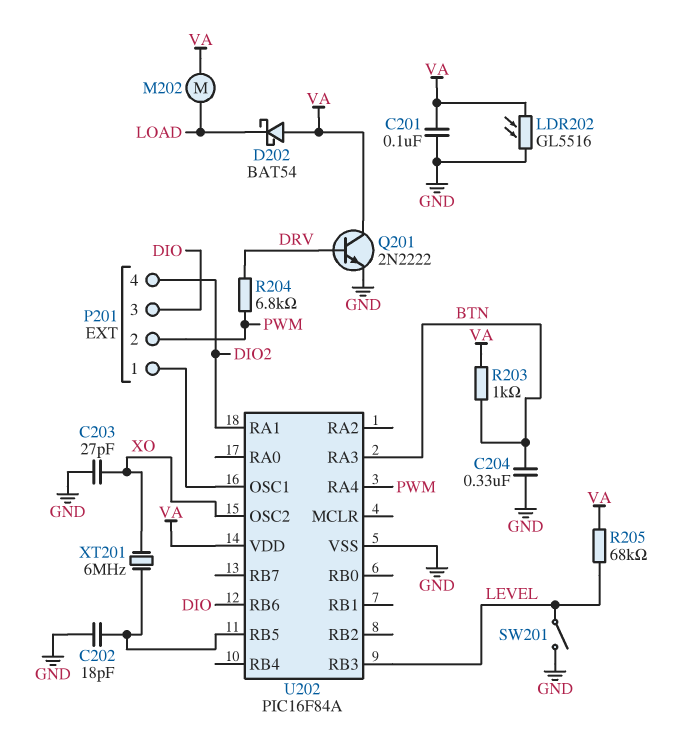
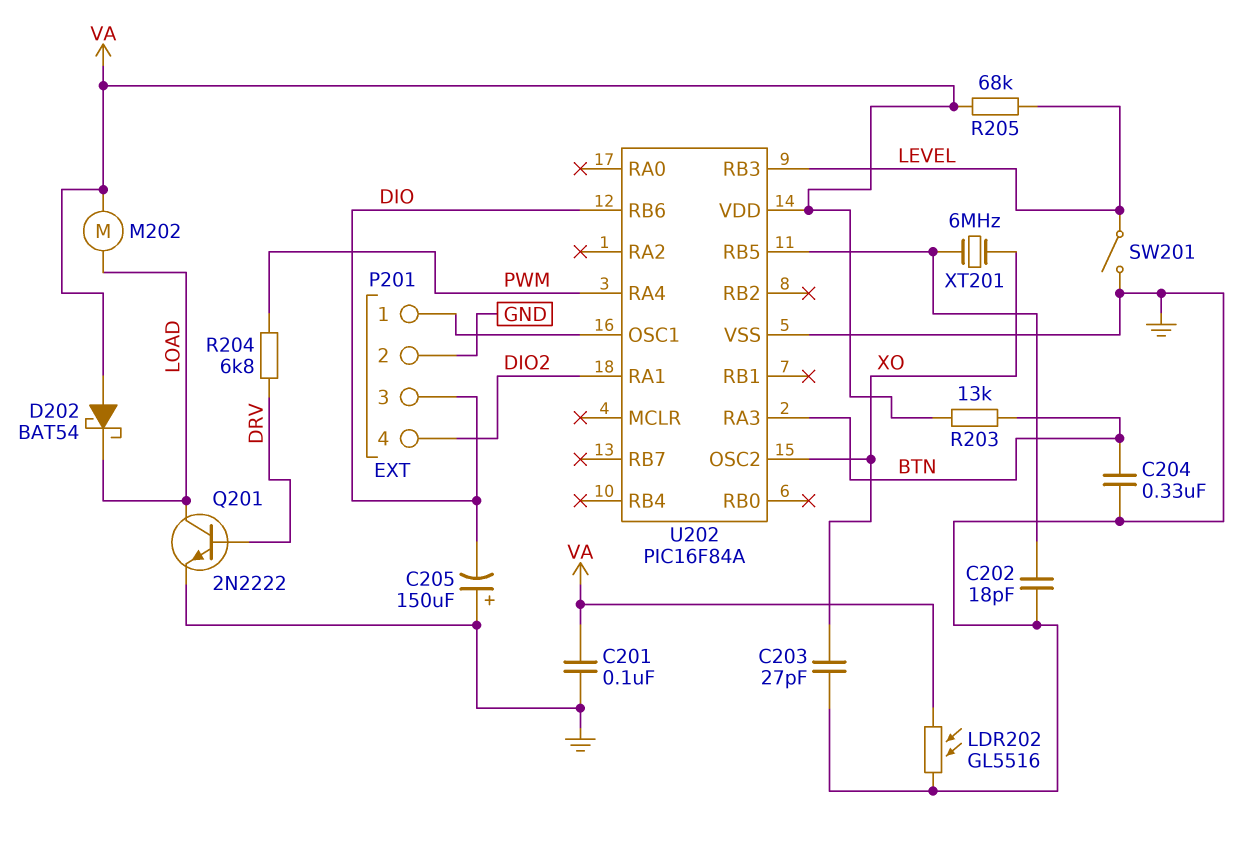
C205: none -> 150uF (plus GND, minus DIO)
P201 pin 2: PWM -> GND
Q201: NPN 2N2222 (B DRV, C VA, E GND) -> NPN 2N2222 (B DRV, C LOAD, E GND)
R203: 1k (BTN, VA) -> 13k (BTN, VA)

